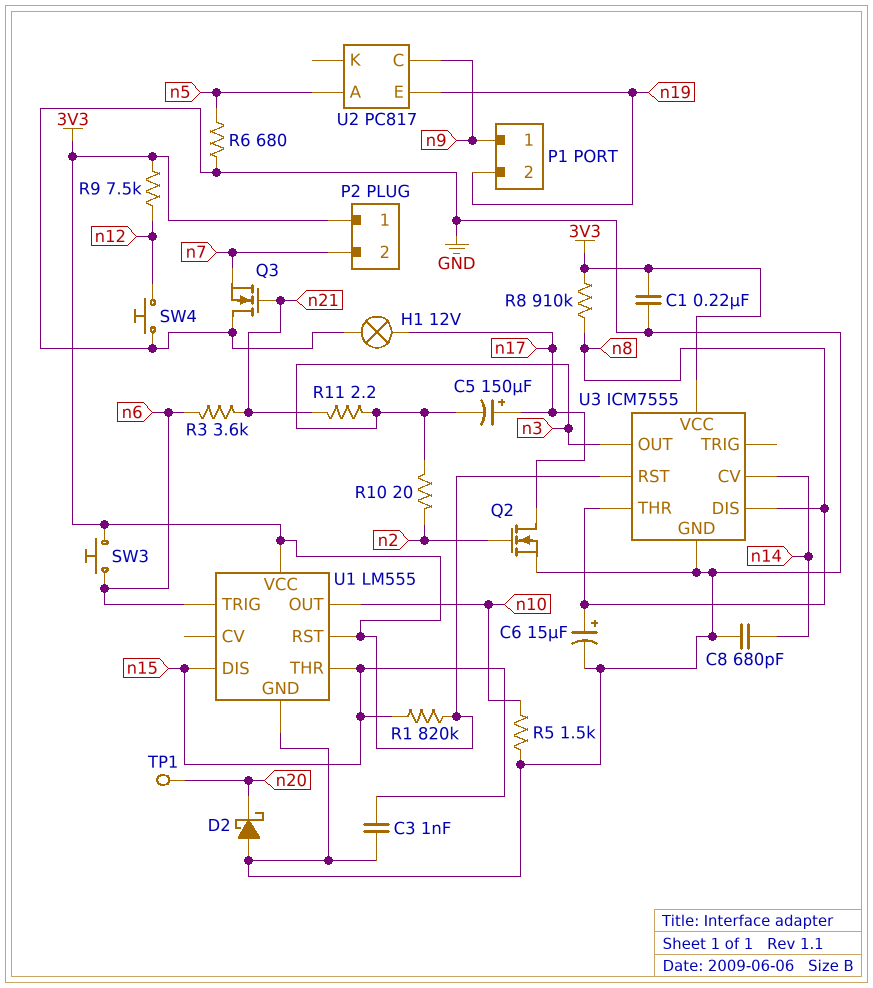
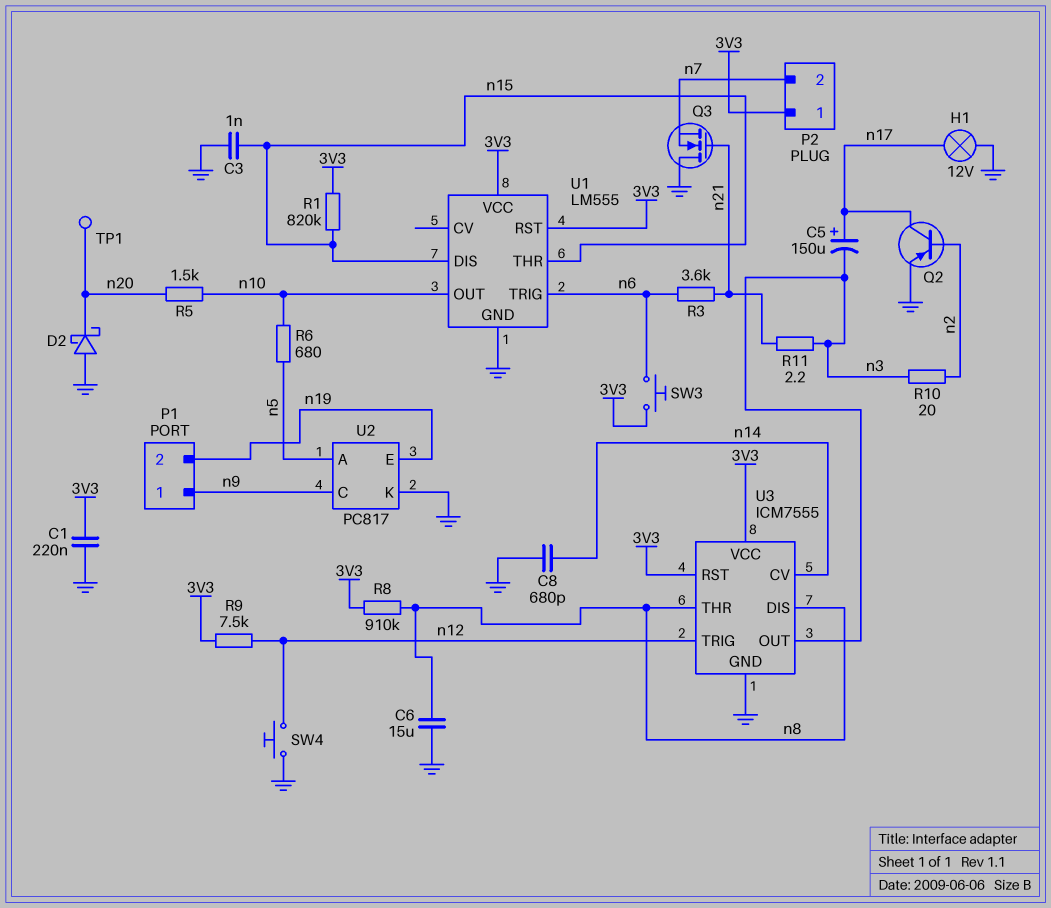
C6: 15uF (plus n8, minus GND) -> 15uF (GND, n8)
Q2: NMOS (G n2, D n17, S GND) -> PNP (B n2, C n17, E GND)
R5: 1.5k (GND, n10) -> 1.5k (n10, n20)
R6: 680 (GND, n5) -> 680 (n5, n10)
U2 pin K: none -> GND
U3 pin TRIG: none -> n12

